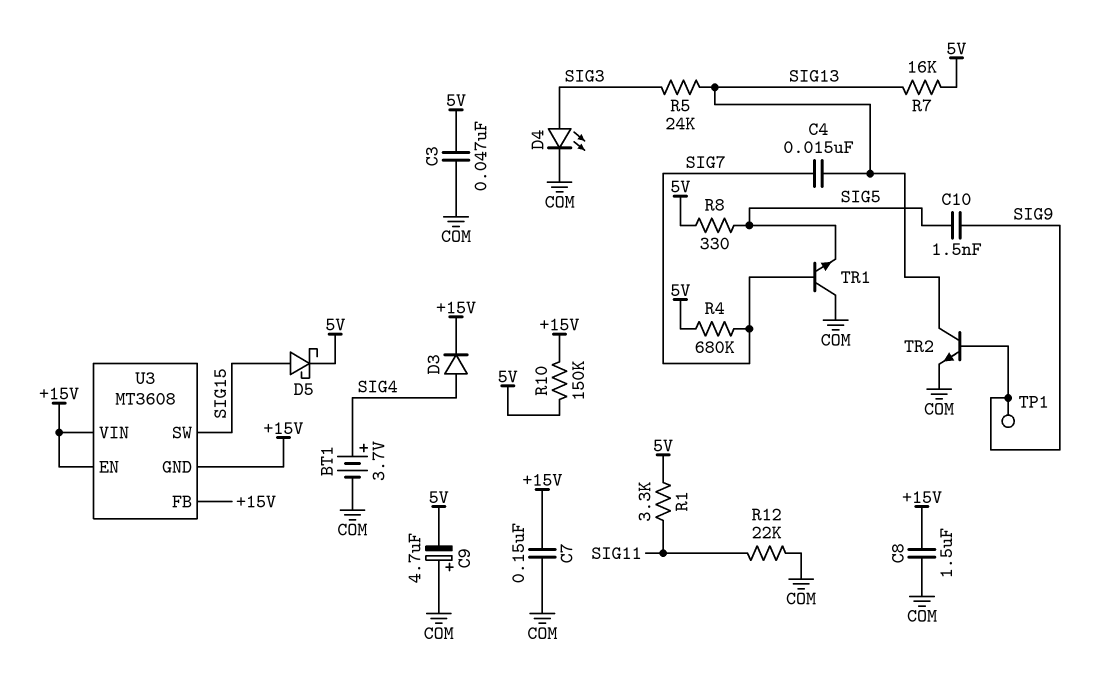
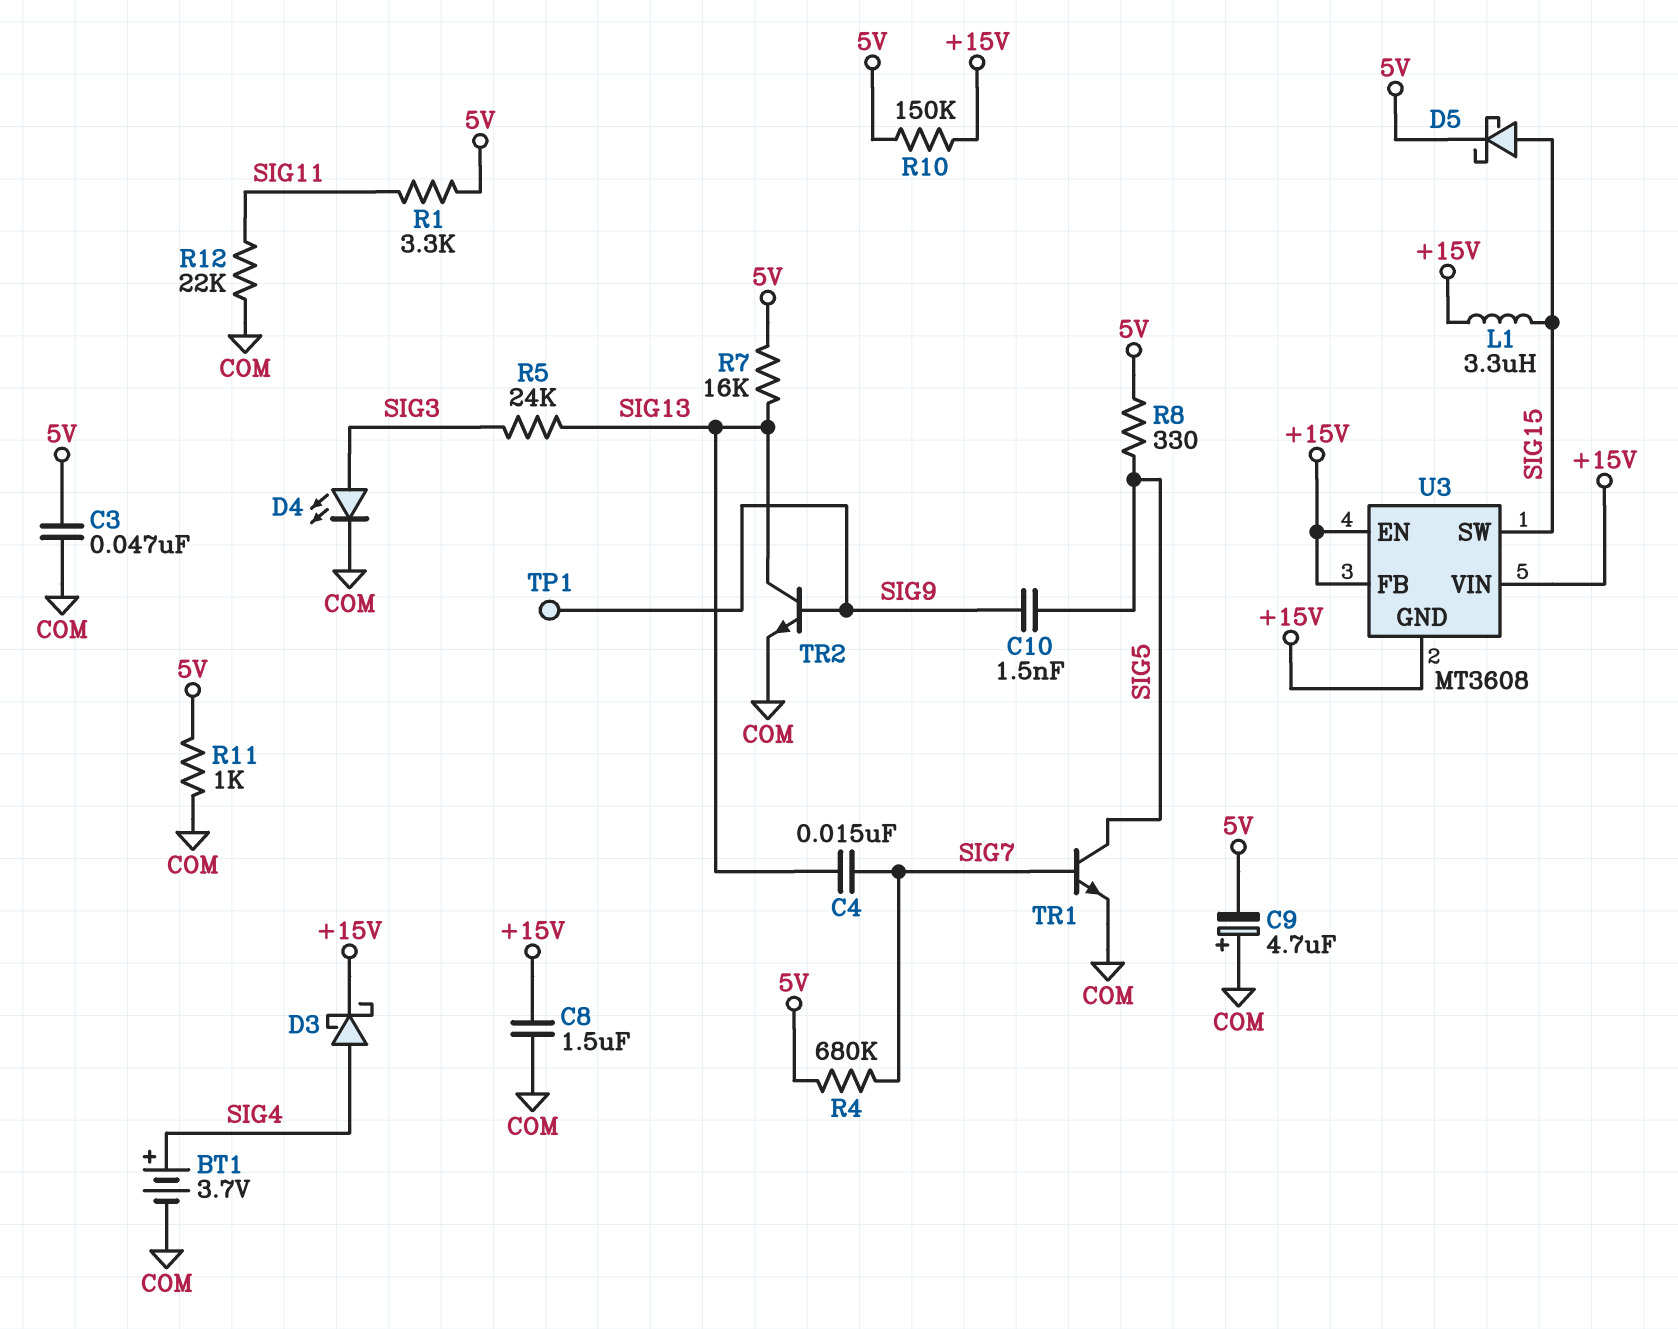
C7: 150nF (+15V, COM) -> none
D3: diode (A SIG4, K +15V) -> schottky (A SIG4, K +15V)
L1: none -> 3.3uH (+15V, SIG15)
R11: none -> 1k (5V, COM)
TR1: NPN (B SIG7, C COM, E SIG5) -> NPN (B SIG7, C SIG5, E COM)

